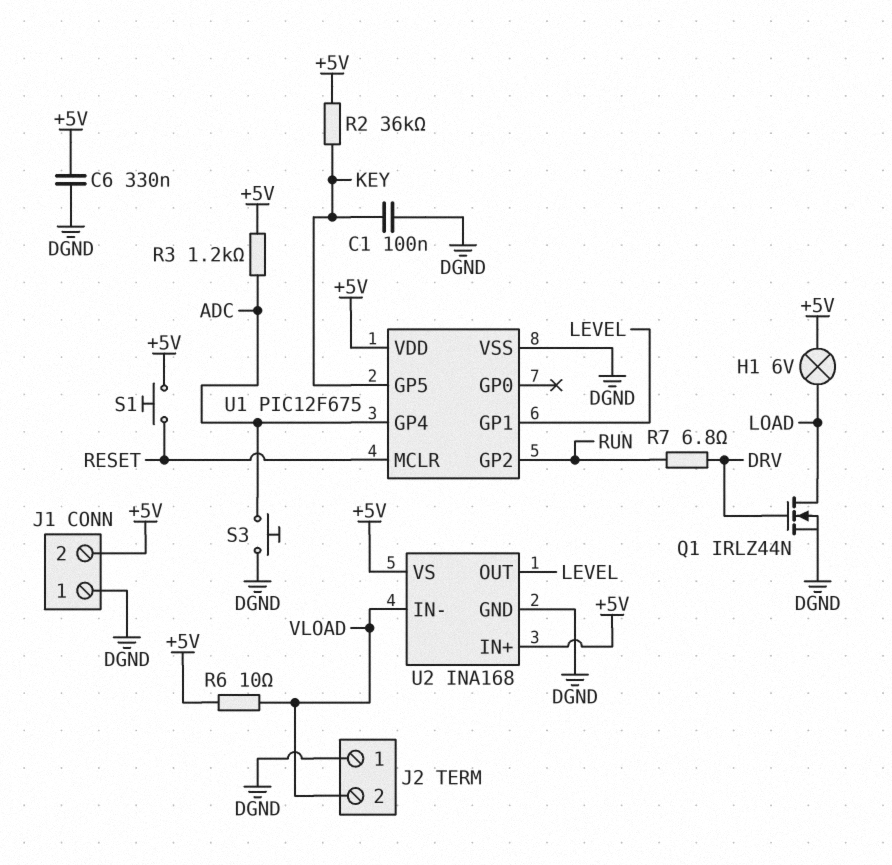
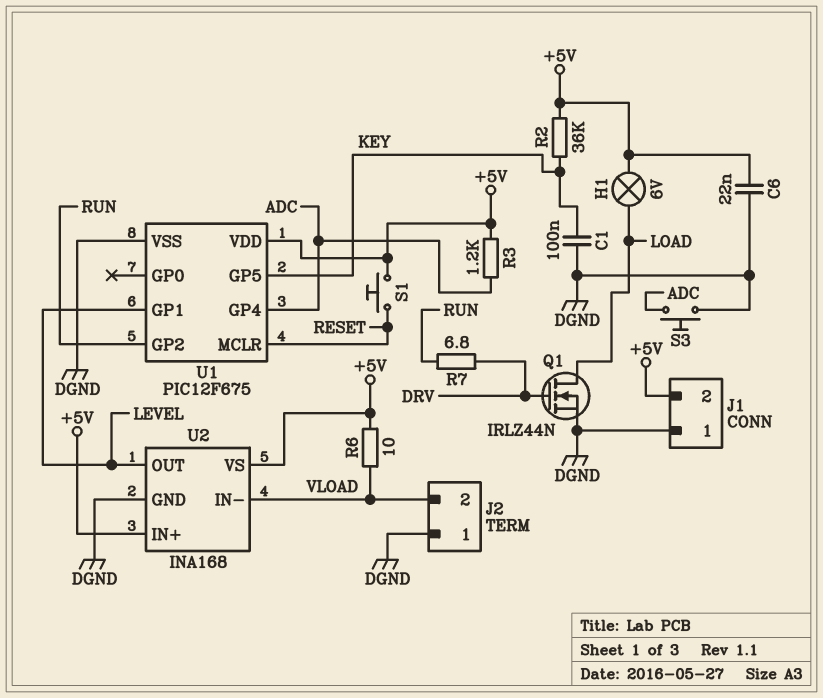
C6: 330nF (+5V, DGND) -> 22nF (+5V, DGND)

